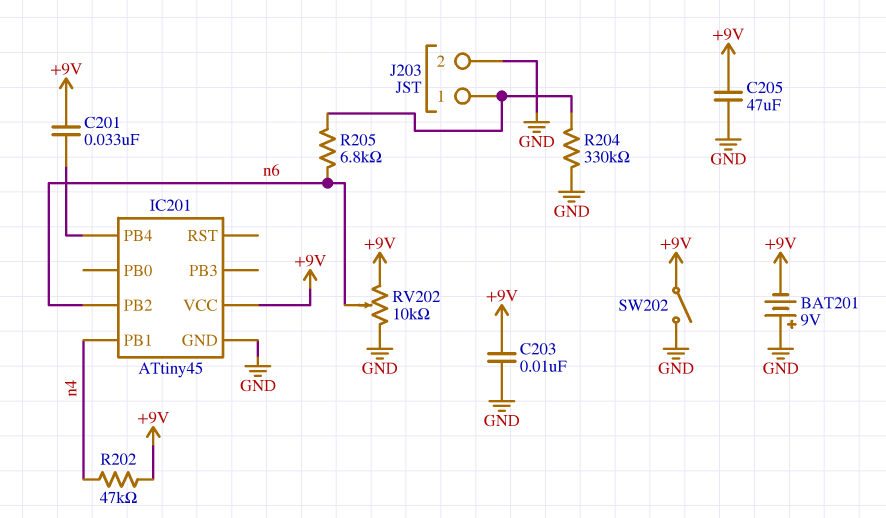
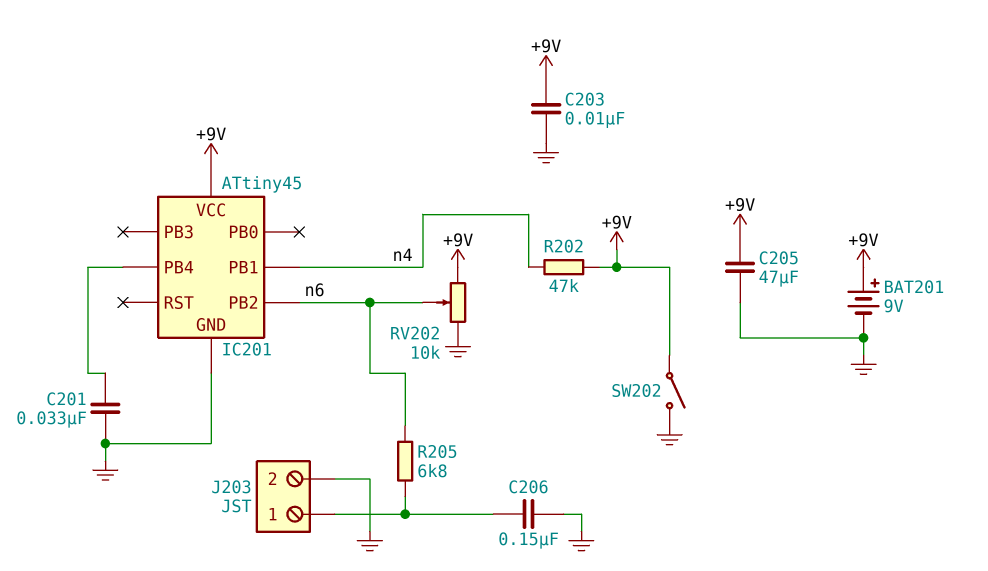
BAT201: 9V (plus GND, minus +9V) -> 9V (plus +9V, minus GND)
C201: 33nF (+9V, IC201/PB4) -> 33nF (GND, IC201/PB4)
C206: none -> 150nF (GND, J203/1)
R204: 330k (GND, J203/1) -> none

